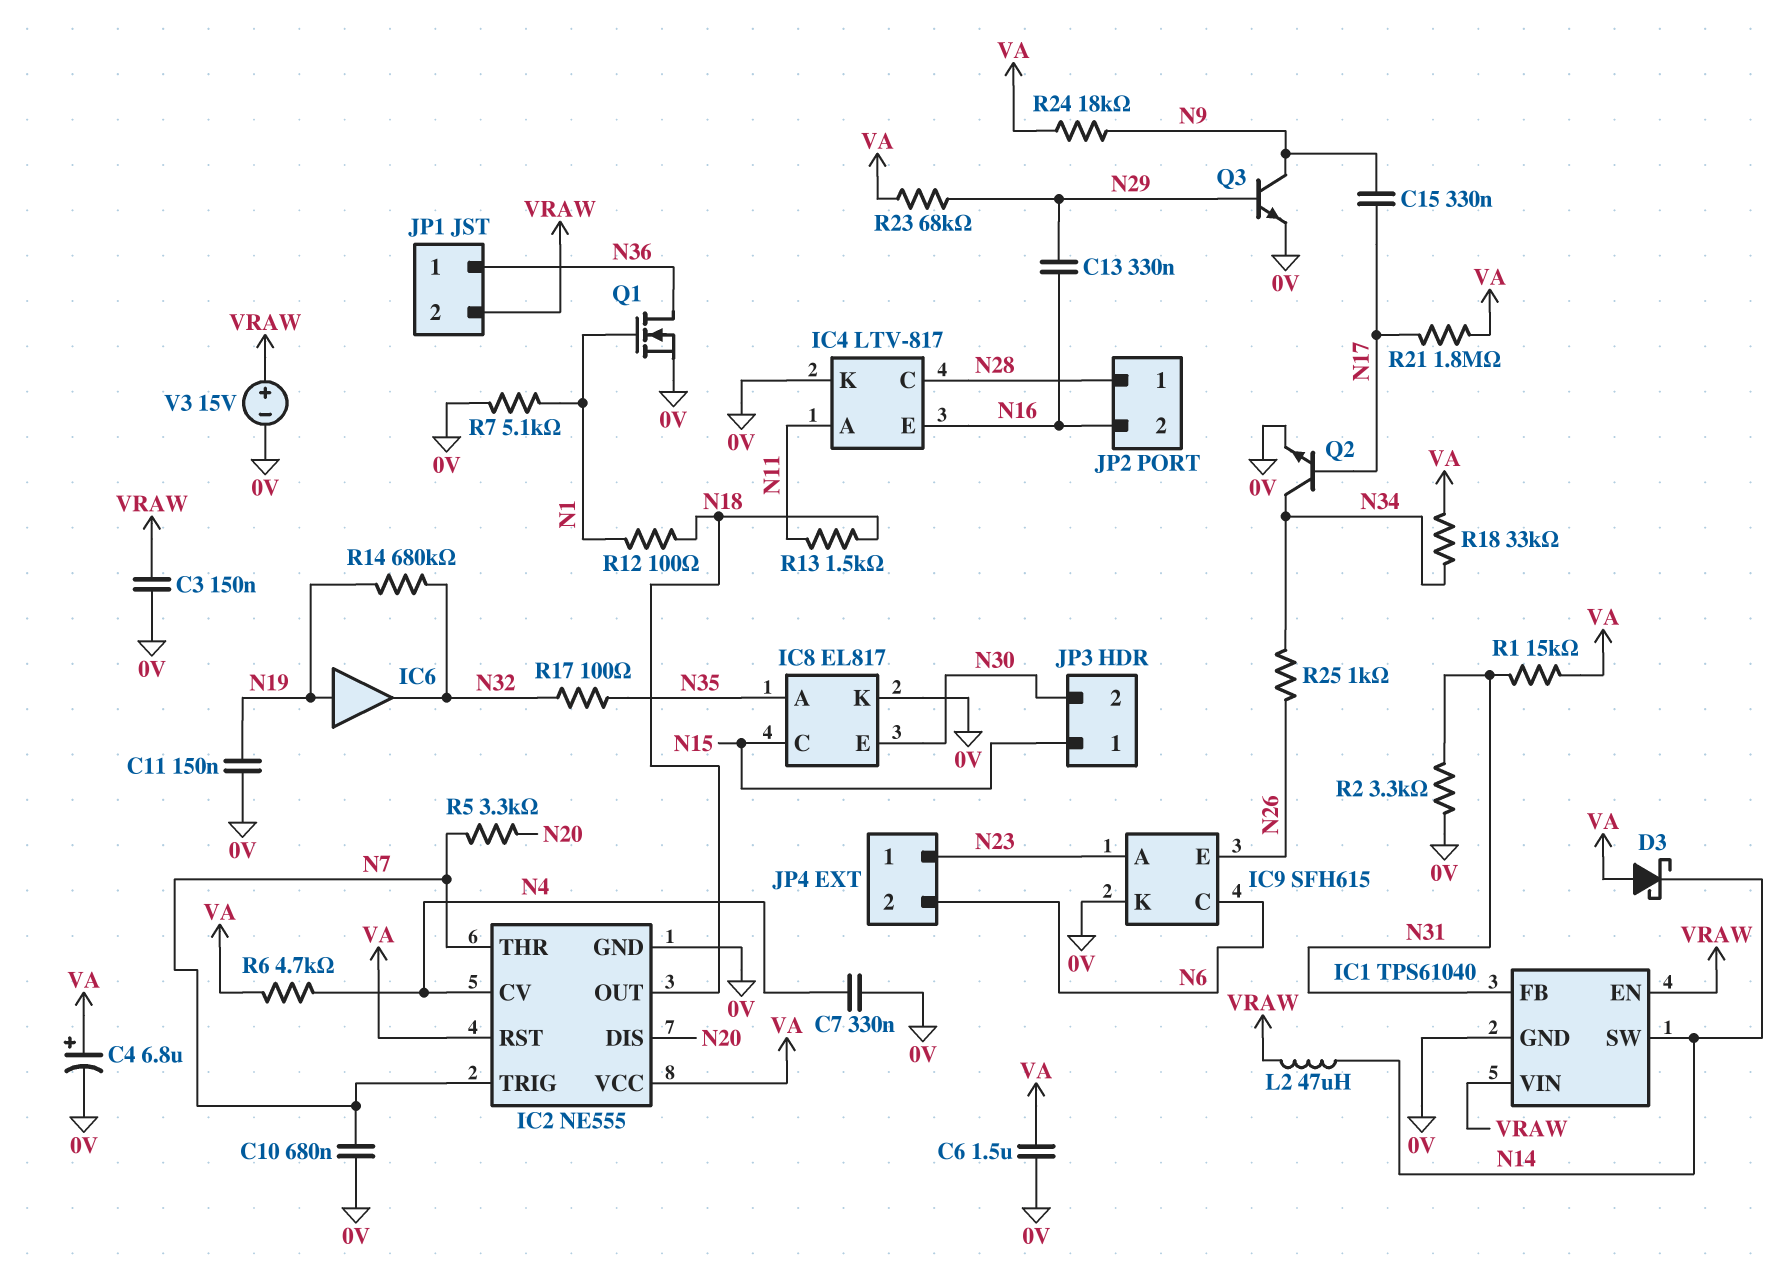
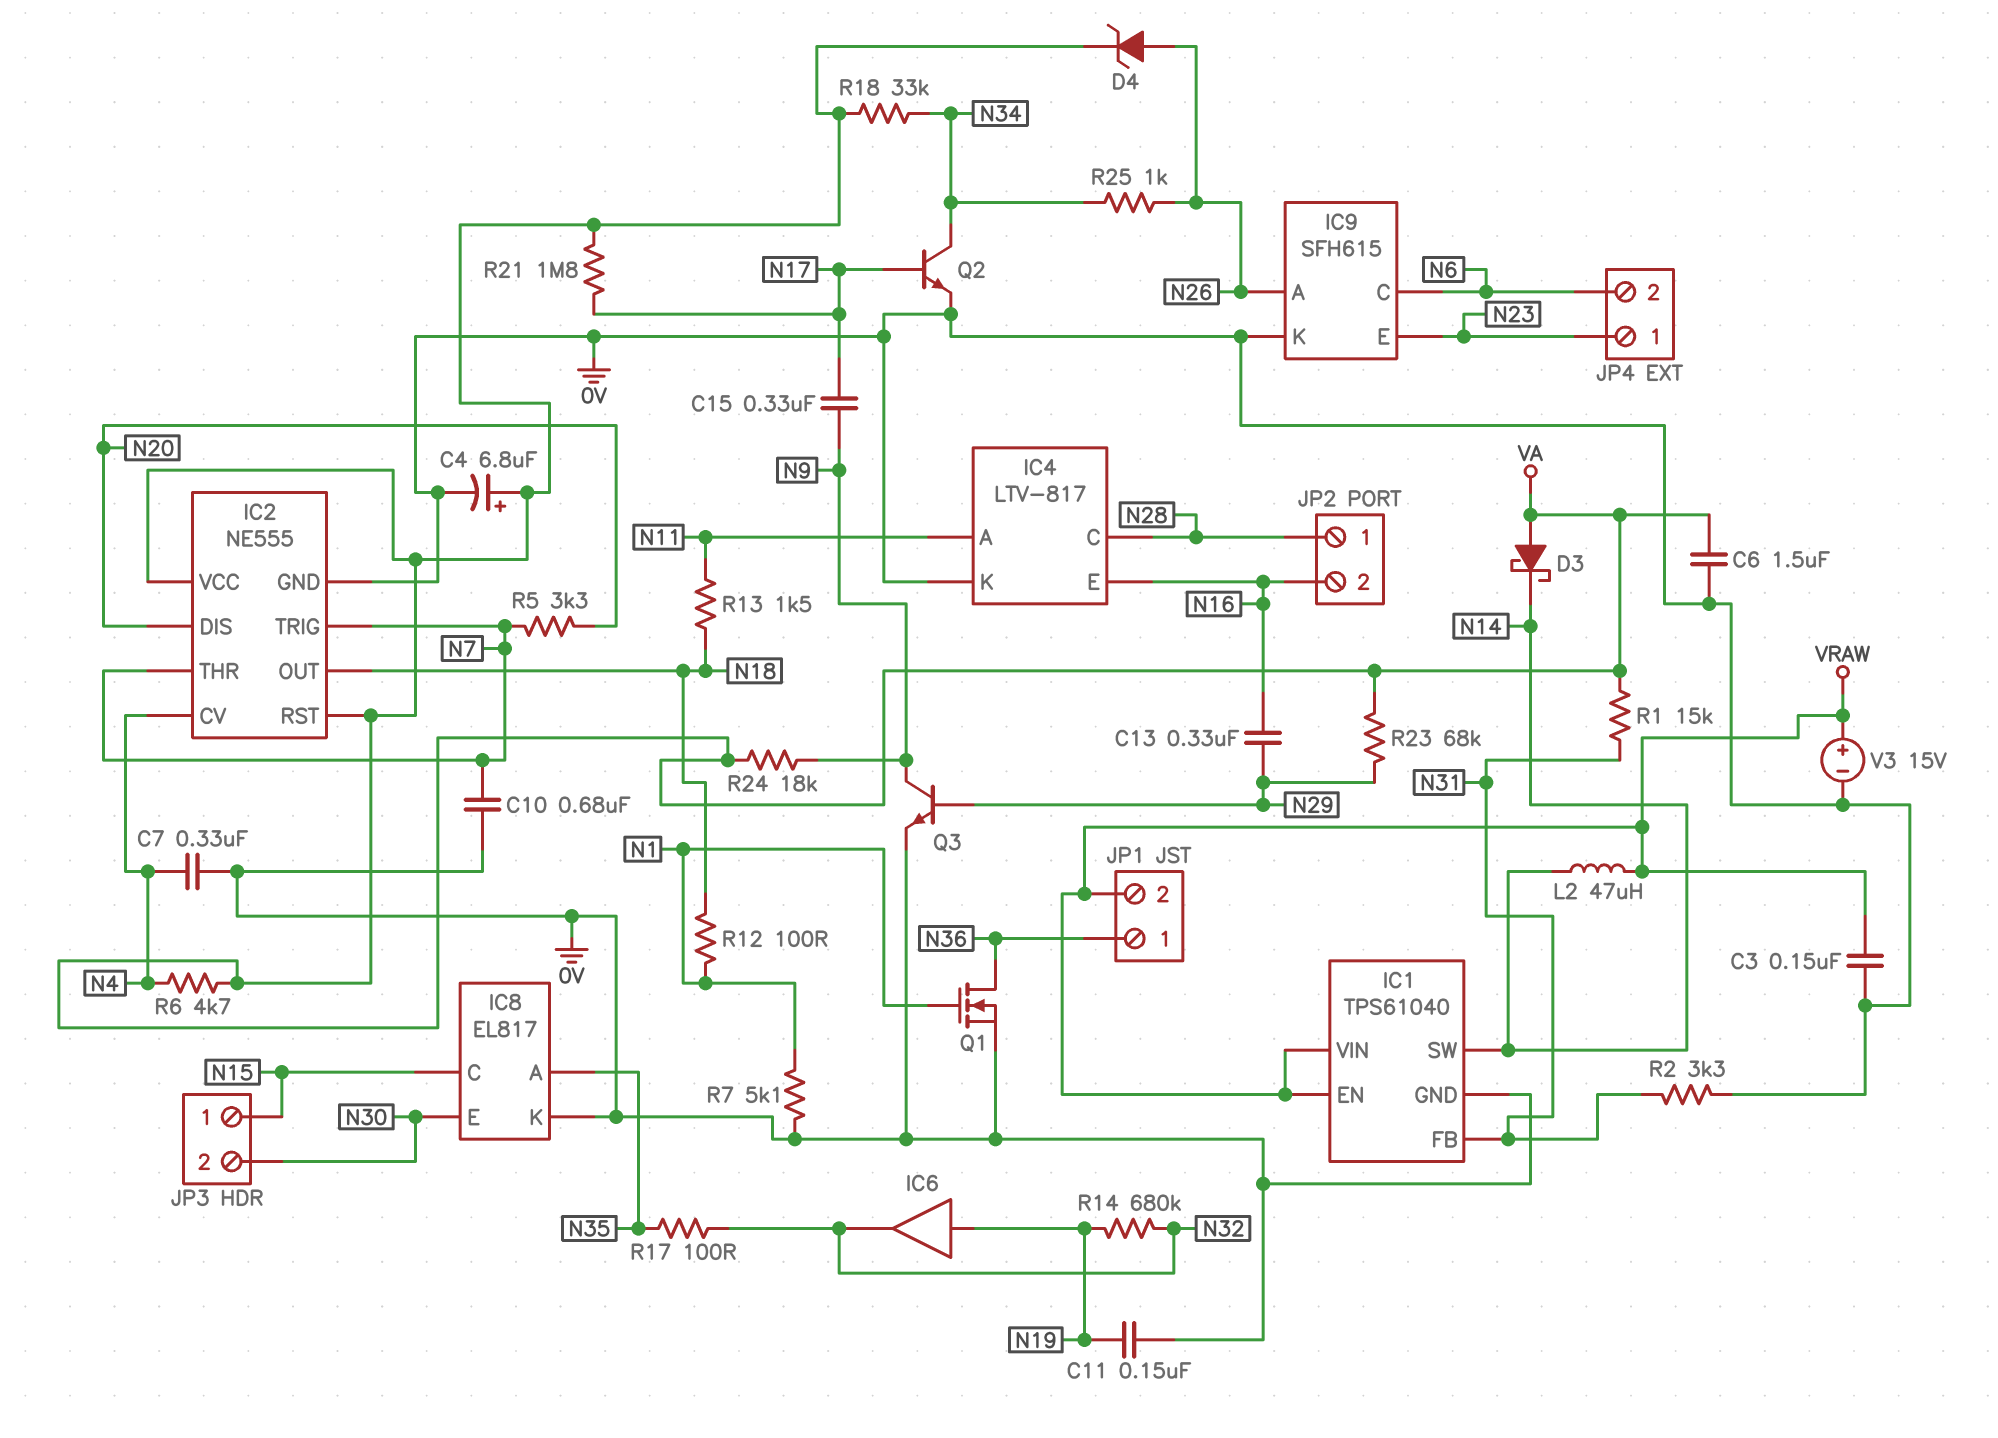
D4: none -> zener (A N26, K VA)
IC9 pin A: N23 -> N26
IC9 pin E: N26 -> N23

